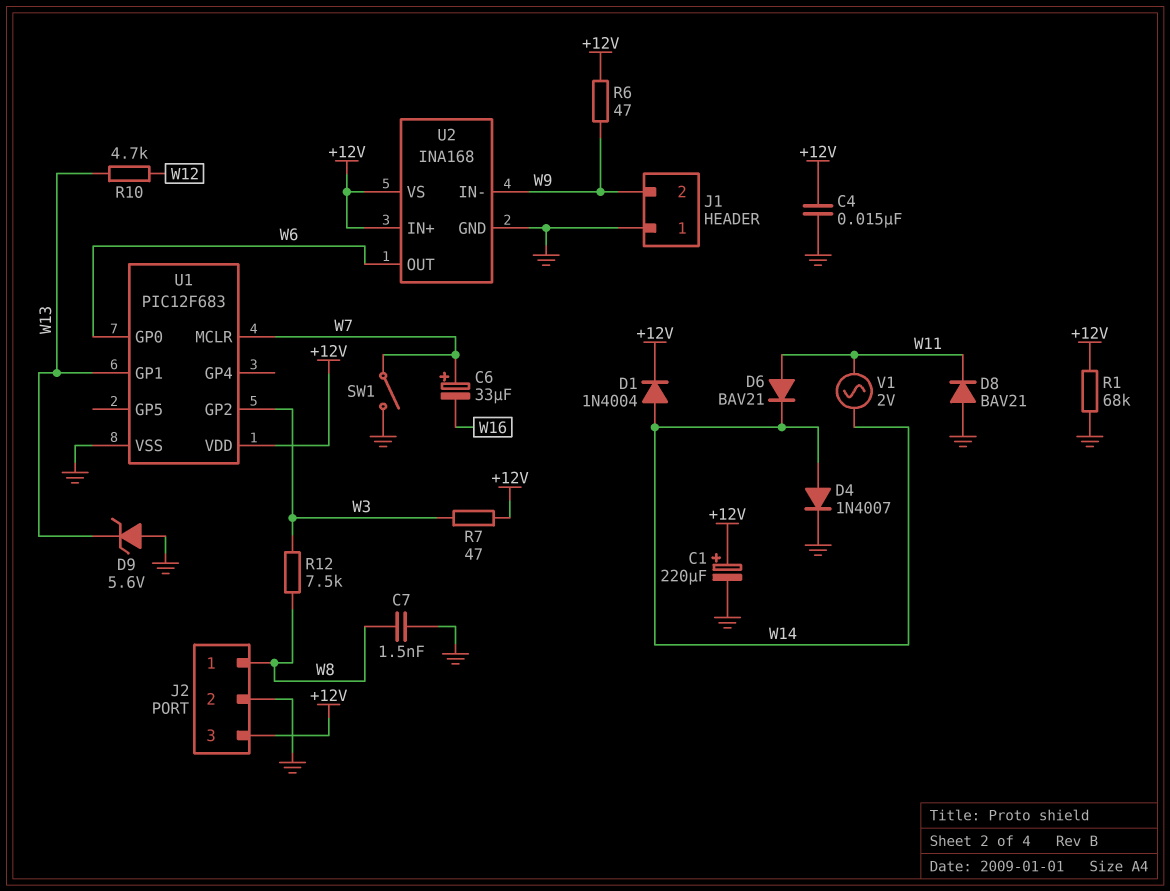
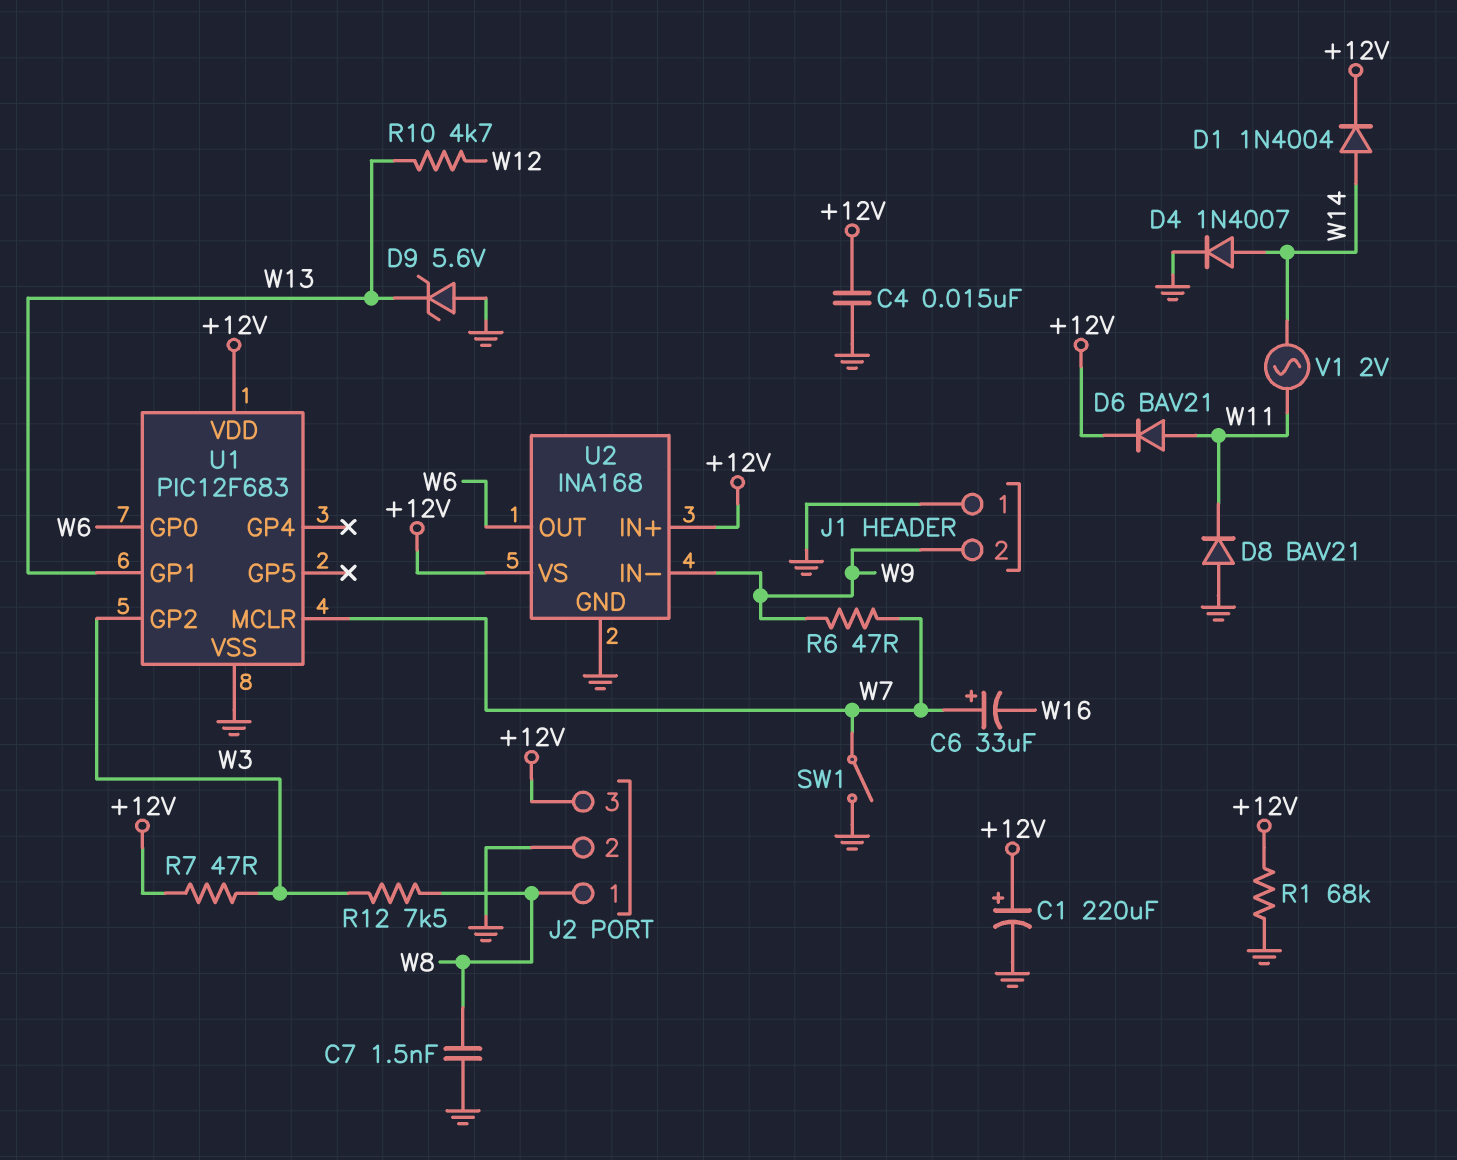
D6: diode BAV21 (A W11, K W14) -> diode BAV21 (A W11, K +12V)
R6: 47 (+12V, W9) -> 47 (W7, W9)

